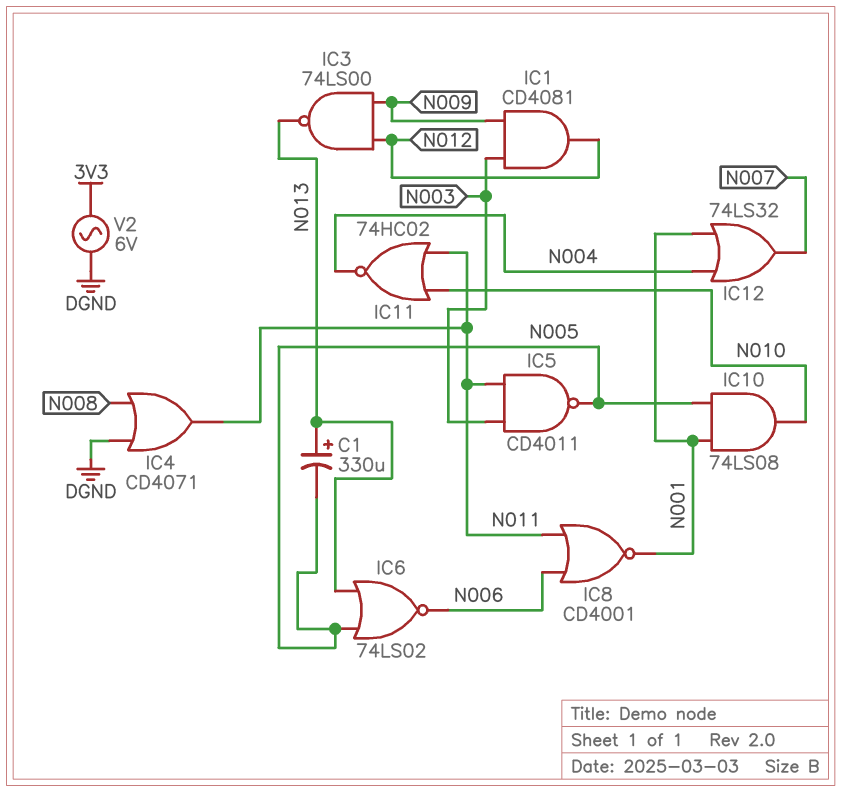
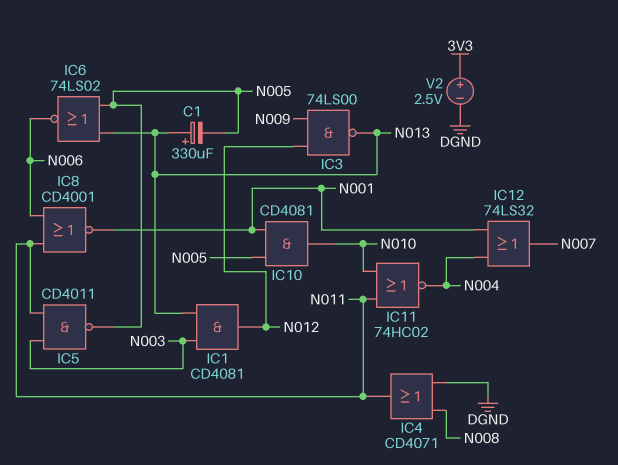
IC1: AND CD4081 (in N003, in N009, out N012) -> AND CD4081 (in N003, in N013, out N012)
IC10: AND 74LS08 (in N001, in N005, out N010) -> AND CD4081 (in N001, in N005, out N010)
V2: AC 6V (3V3, DGND) -> 2.5V (plus 3V3, minus DGND)

